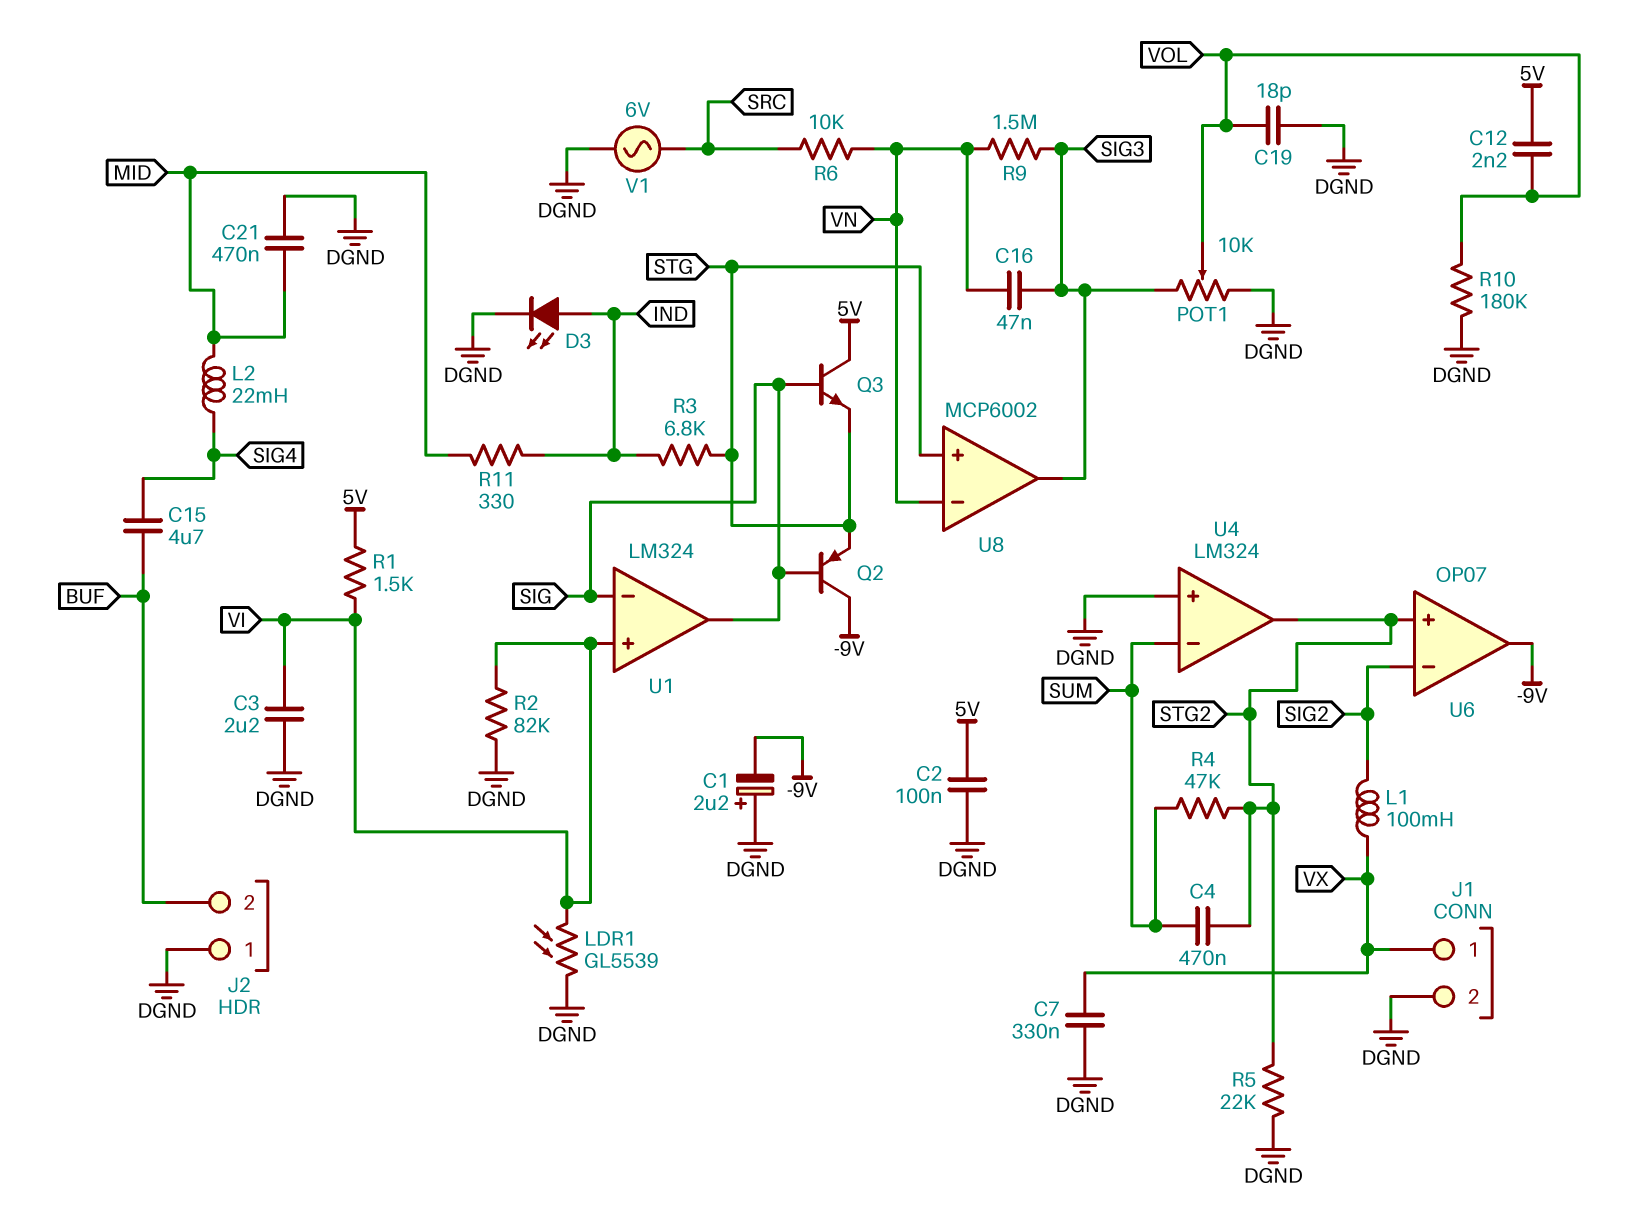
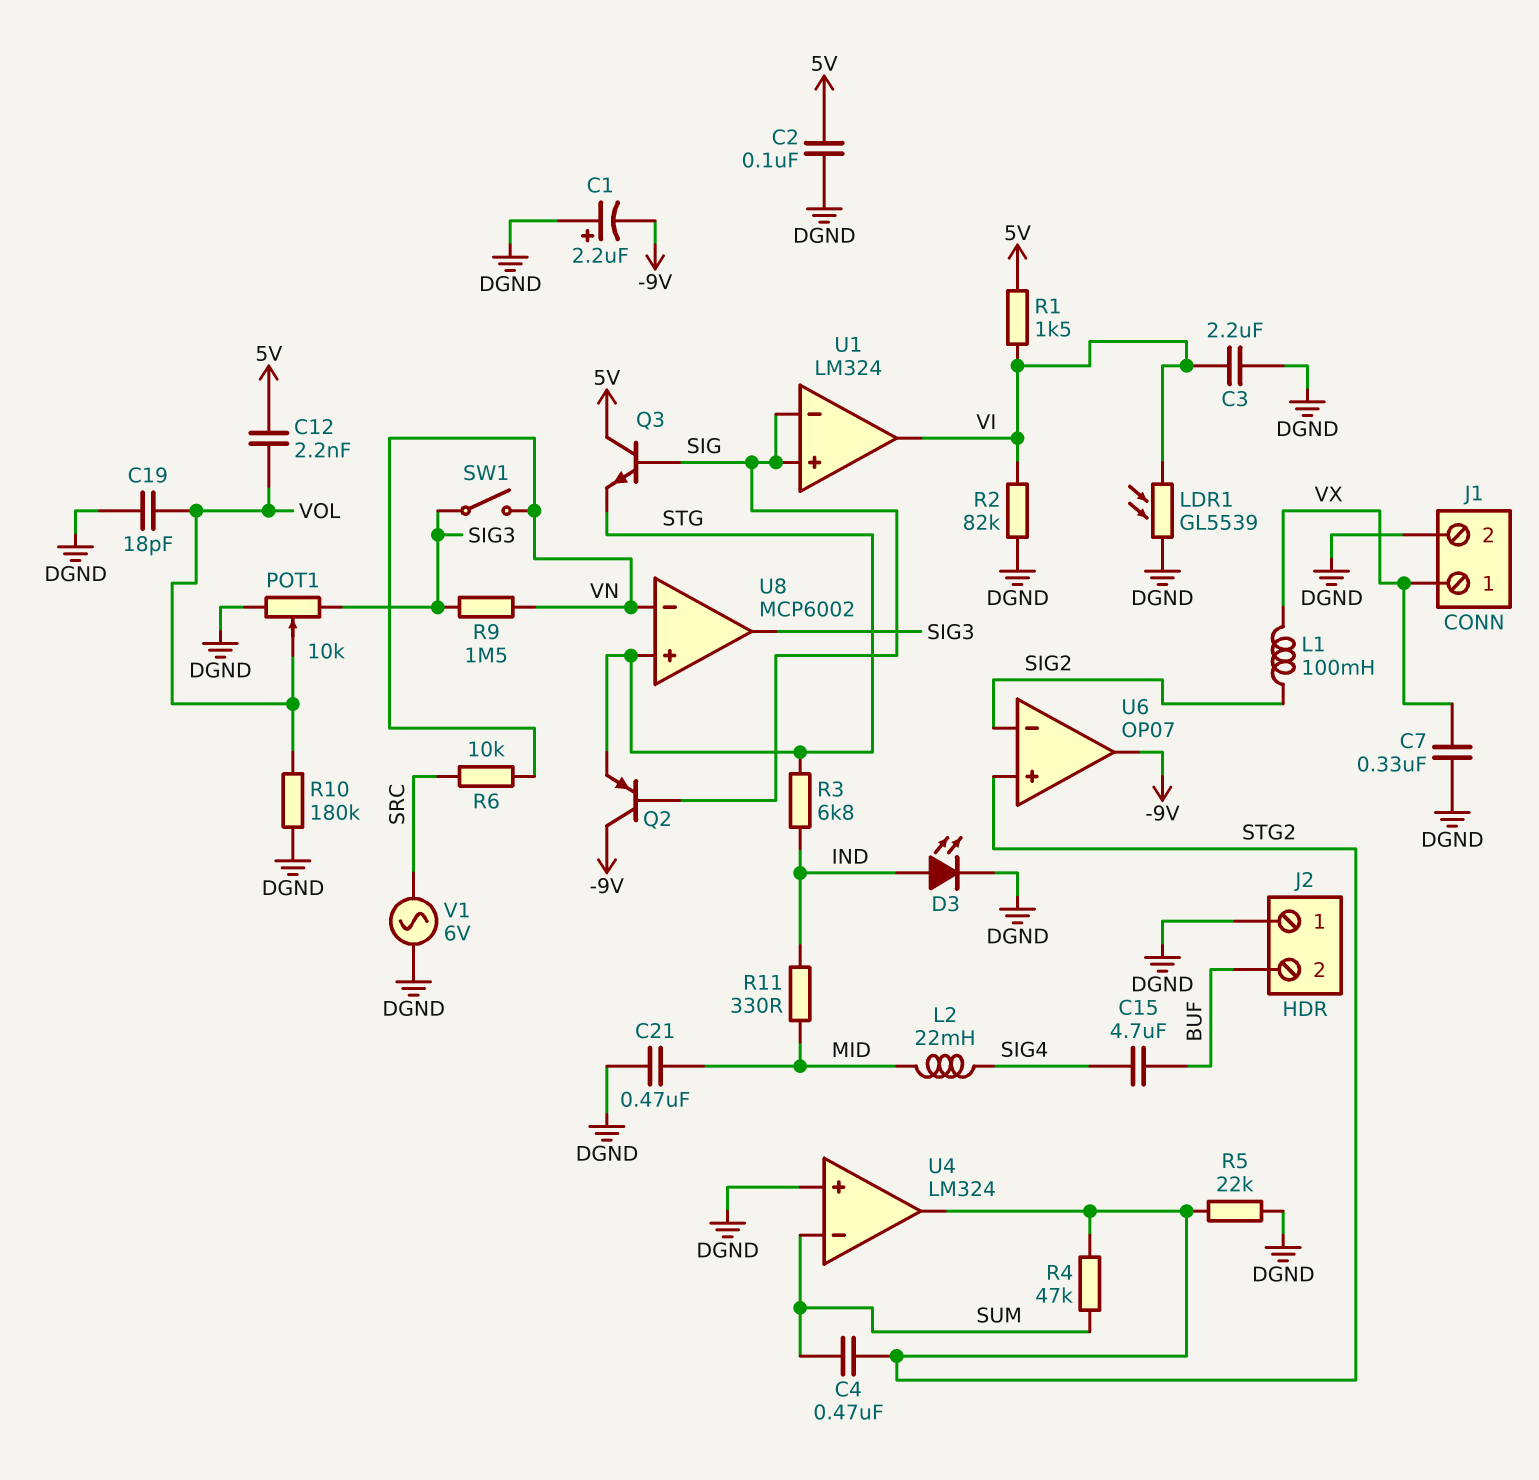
C16: 47nF (SIG3, VN) -> none
SW1: none -> switch (SIG3, VN)
U1 pin in+: VI -> SIG
U1 pin out: SIG -> VI

